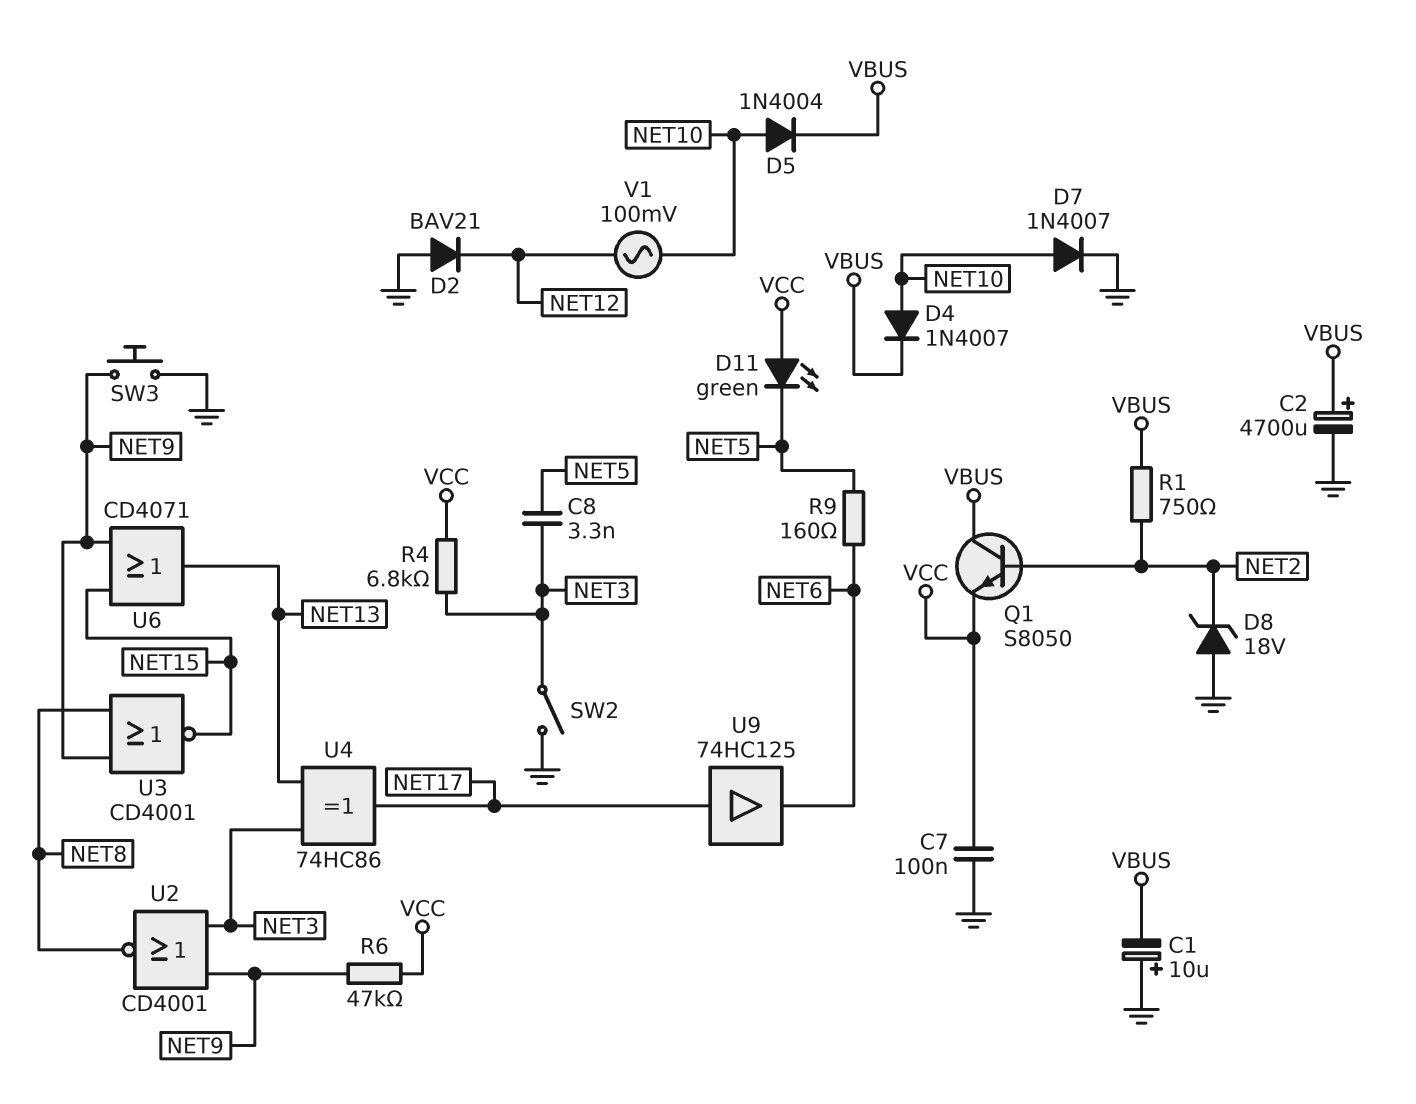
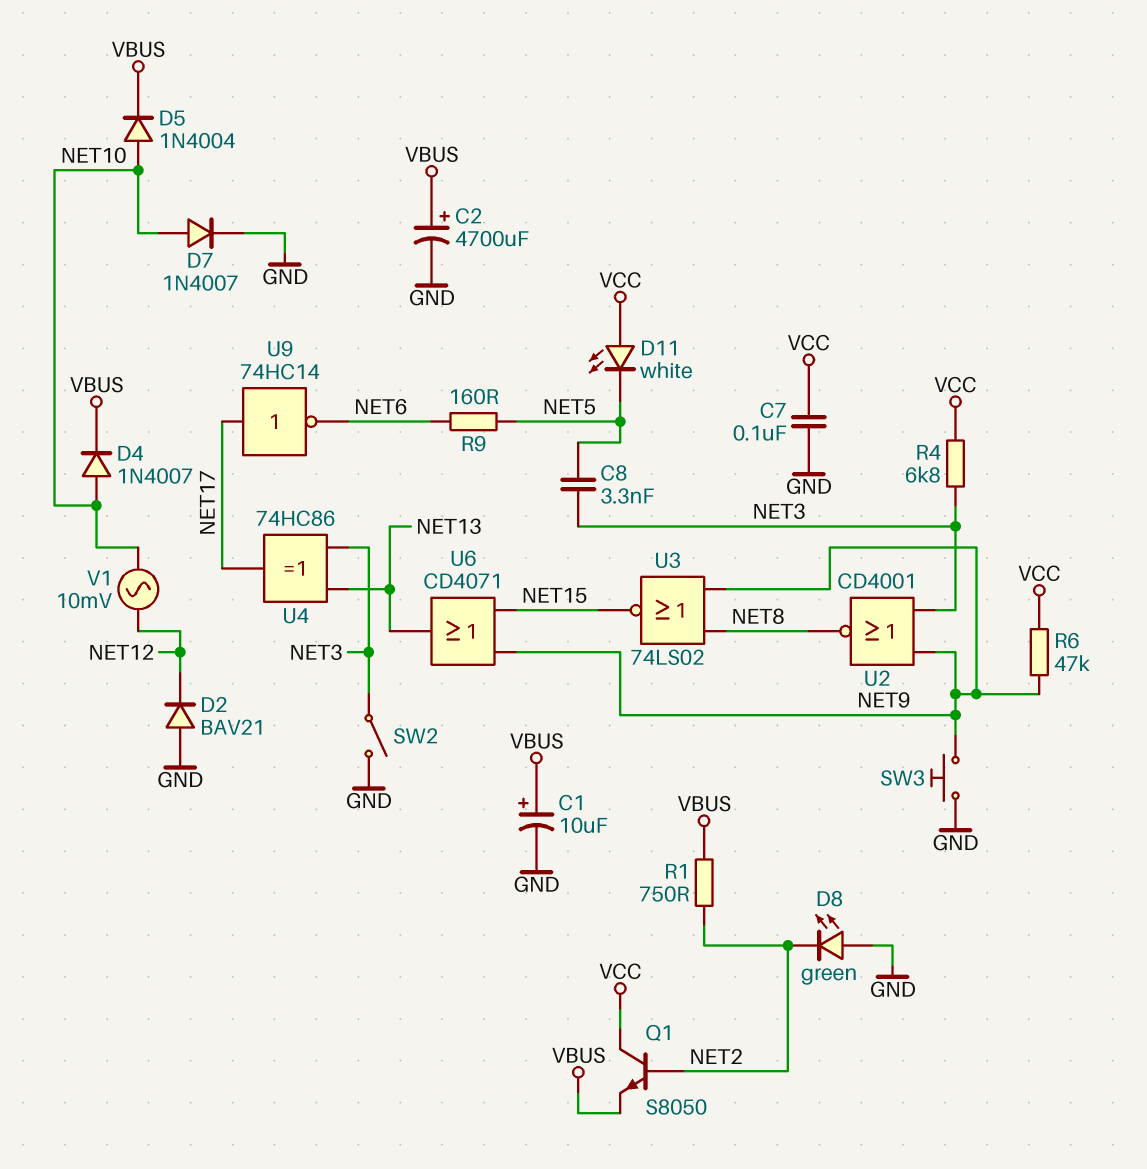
C1: 10uF (plus GND, minus VBUS) -> 10uF (plus VBUS, minus GND)
D8: zener 18V (A GND, K NET2) -> LED green (A GND, K NET2)
D11: LED green (A VCC, K NET5) -> LED white (A VCC, K NET5)
Q1: NPN S8050 (B NET2, C VBUS, E VCC) -> NPN S8050 (B NET2, C VCC, E VBUS)
U3: NOR CD4001 (in NET8, in NET9, out NET15) -> NOR 74LS02 (in NET8, in NET9, out NET15)
U9: buffer 74HC125 (in NET17, out NET6) -> NOT 74HC14 (in NET17, out NET6)
V1: AC 100mV (NET10, NET12) -> AC 10mV (NET10, NET12)

